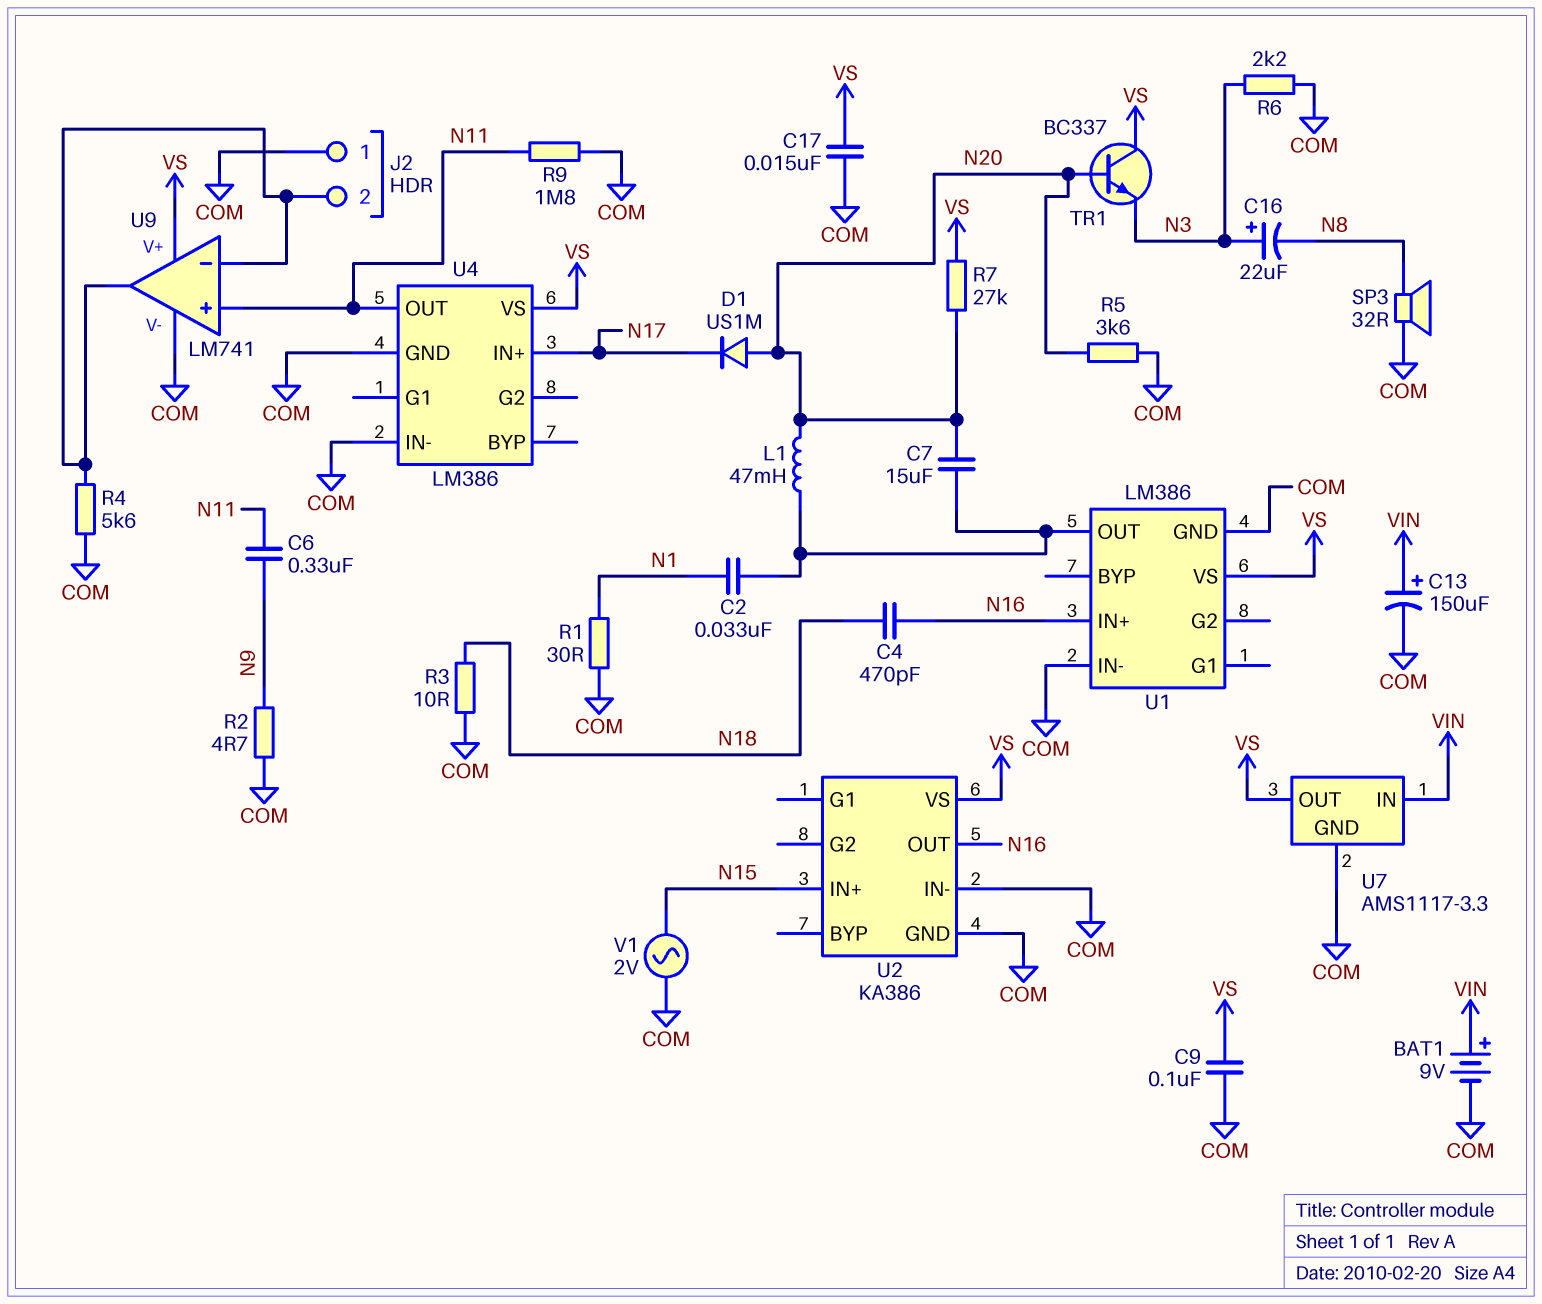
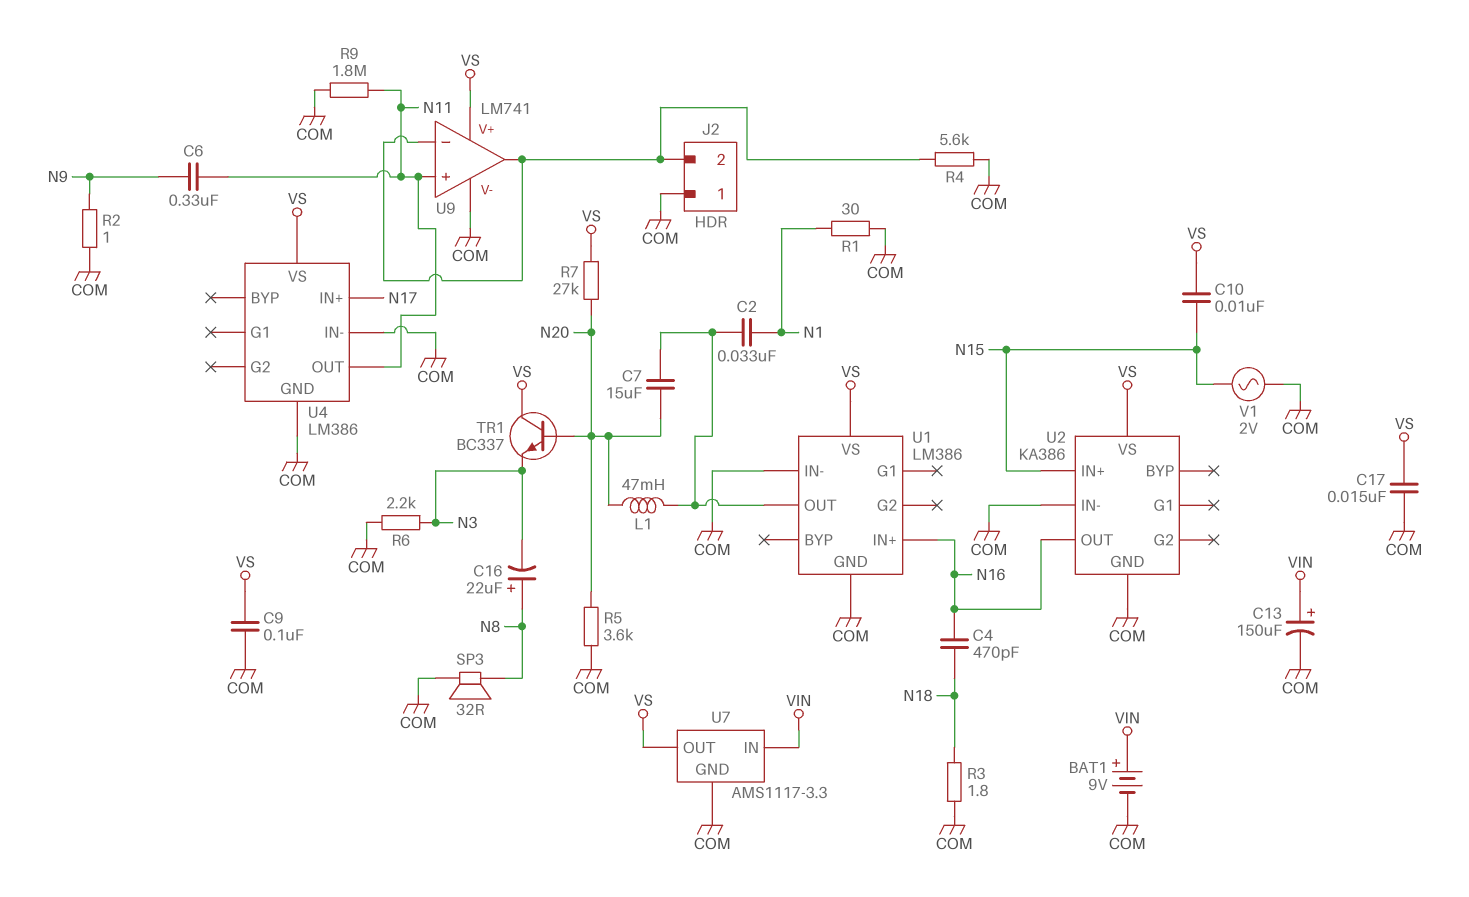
C10: none -> 10nF (N15, VS)
C16: 22uF (plus N3, minus N8) -> 22uF (plus N8, minus N3)
D1: diode US1M (A N20, K N17) -> none
R2: 4.7 (COM, N9) -> 1 (COM, N9)
R3: 10 (COM, N18) -> 1.8 (COM, N18)

